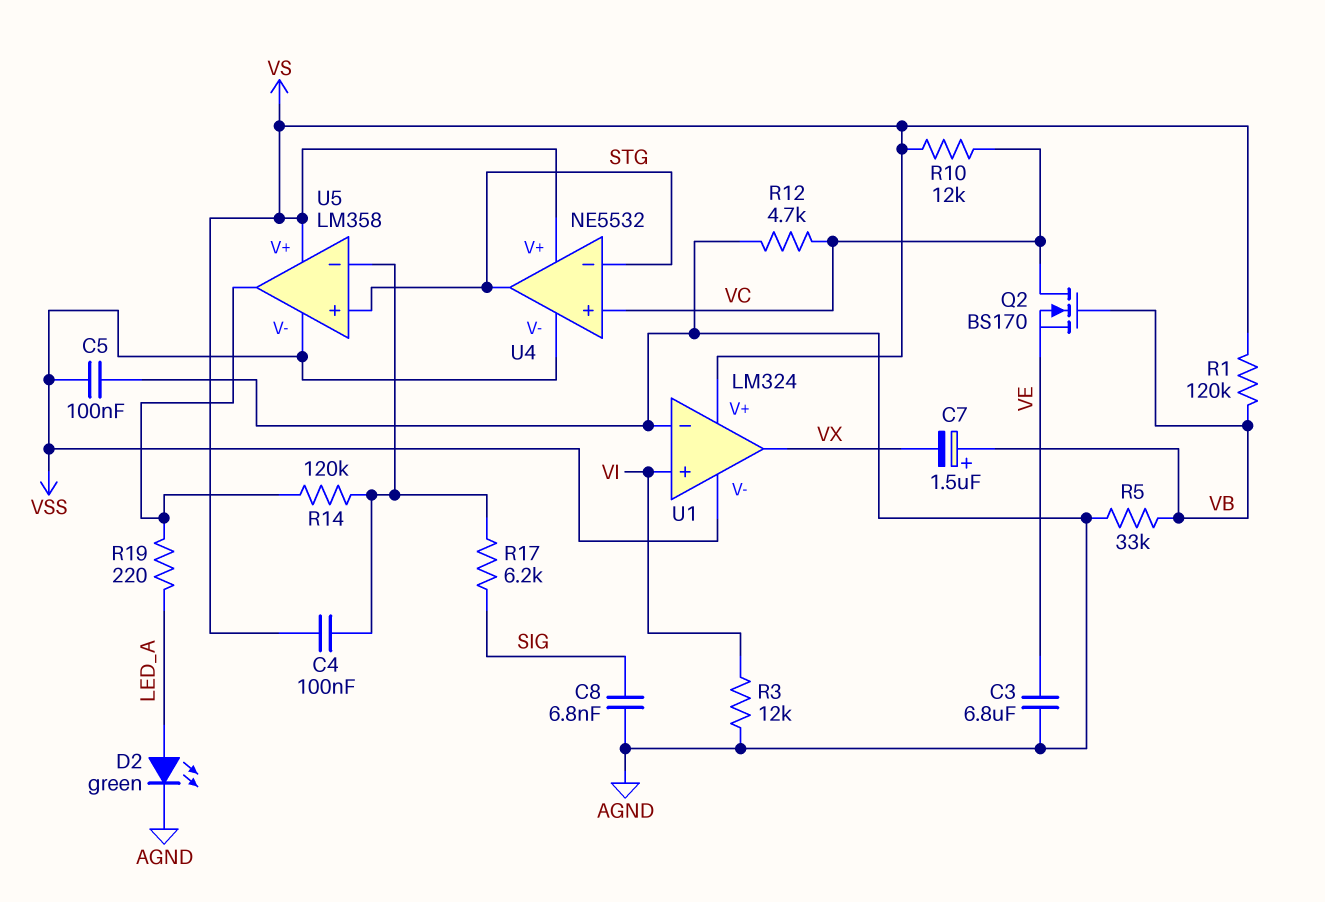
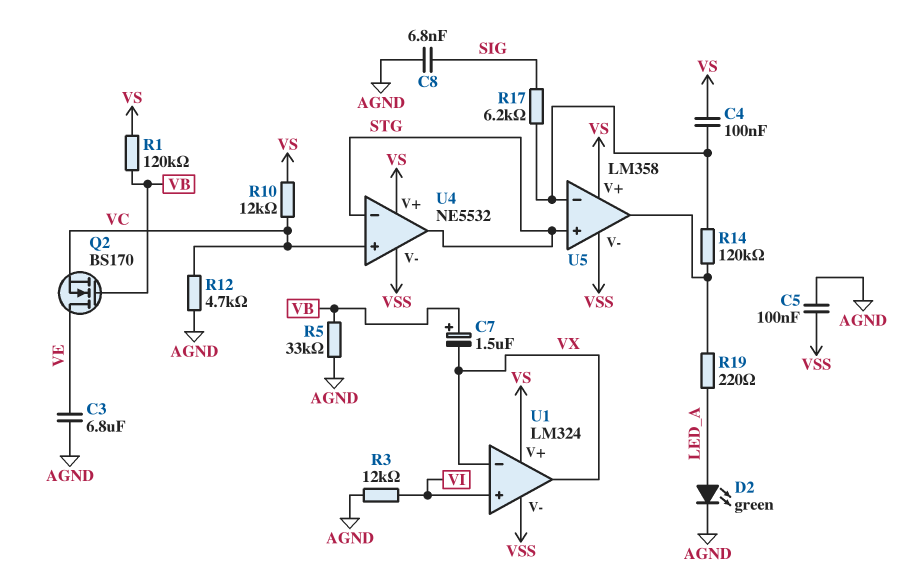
Q2: NMOS BS170 (G VB, D VC, S VE) -> NMOS BS170 (G VB, D VE, S VC)
U1 pin in-: AGND -> VX

